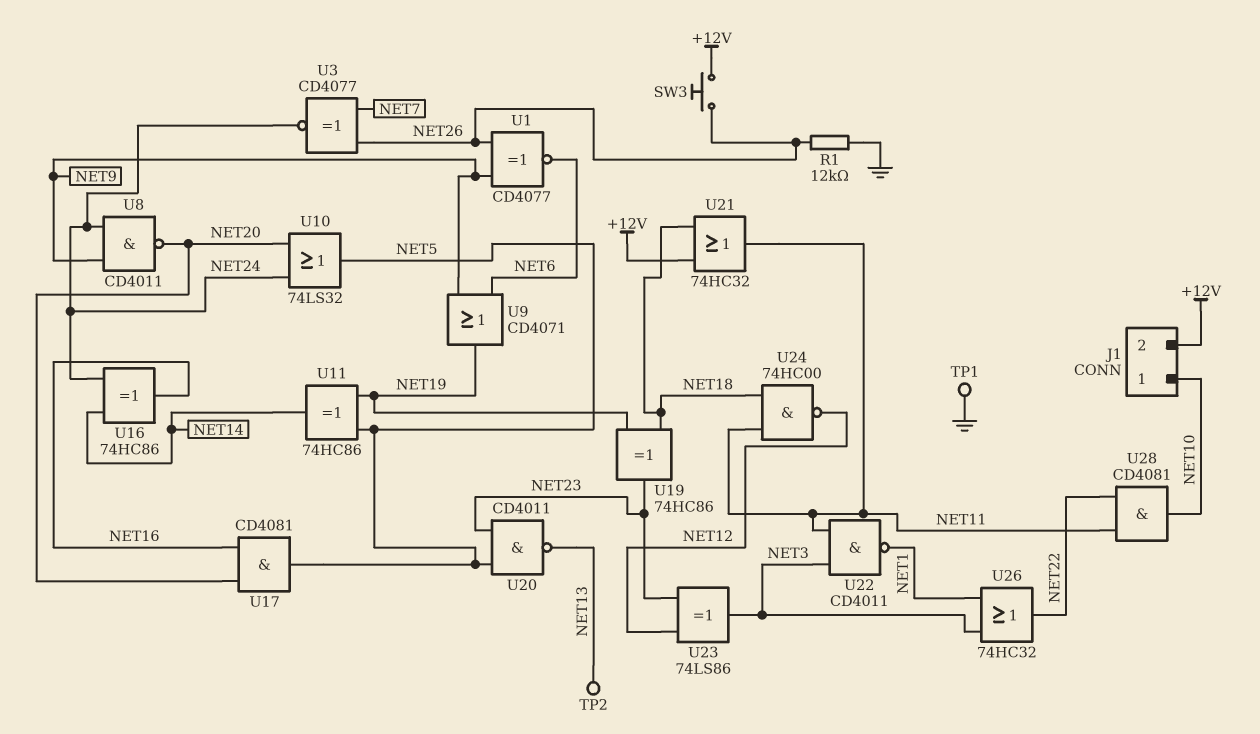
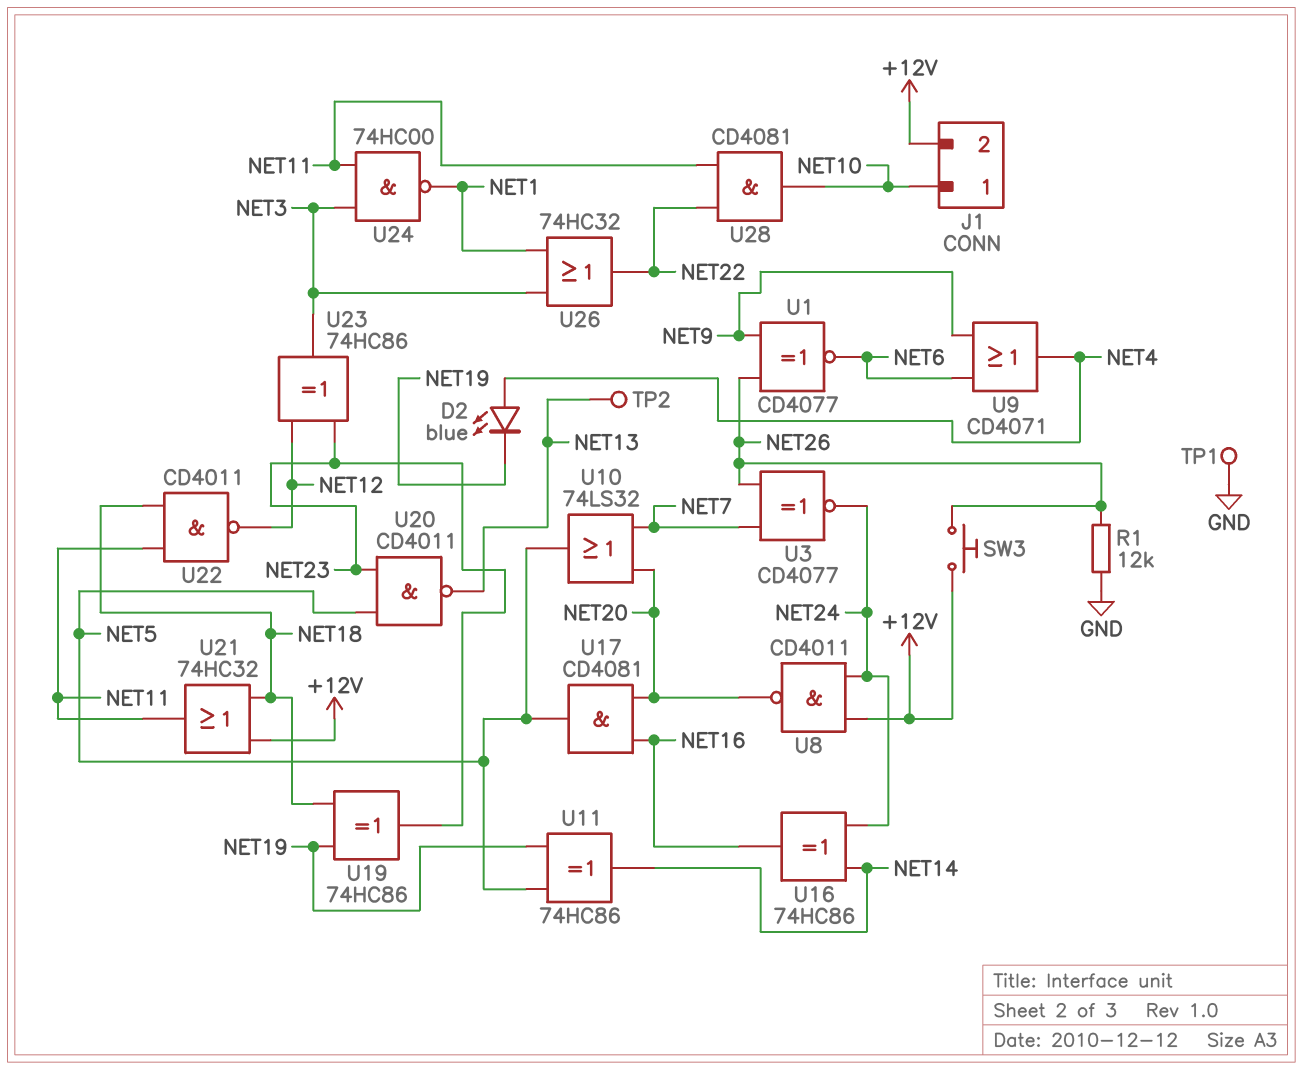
D2: none -> LED blue (A NET4, K NET19)
U8: NAND CD4011 (in NET9, in NET24, out NET20) -> NAND CD4011 (in +12V, in NET24, out NET20)
U9: OR CD4071 (in NET6, in NET9, out NET19) -> OR CD4071 (in NET6, in NET9, out NET4)
U10: OR 74LS32 (in NET20, in NET24, out NET5) -> OR 74LS32 (in NET7, in NET20, out NET5)
U22: NAND CD4011 (in NET3, in NET11, out NET1) -> NAND CD4011 (in NET11, in NET18, out NET12)
U23: XOR 74LS86 (in NET12, in NET23, out NET3) -> XOR 74HC86 (in NET12, in NET23, out NET3)
U24: NAND 74HC00 (in NET11, in NET18, out NET12) -> NAND 74HC00 (in NET3, in NET11, out NET1)

